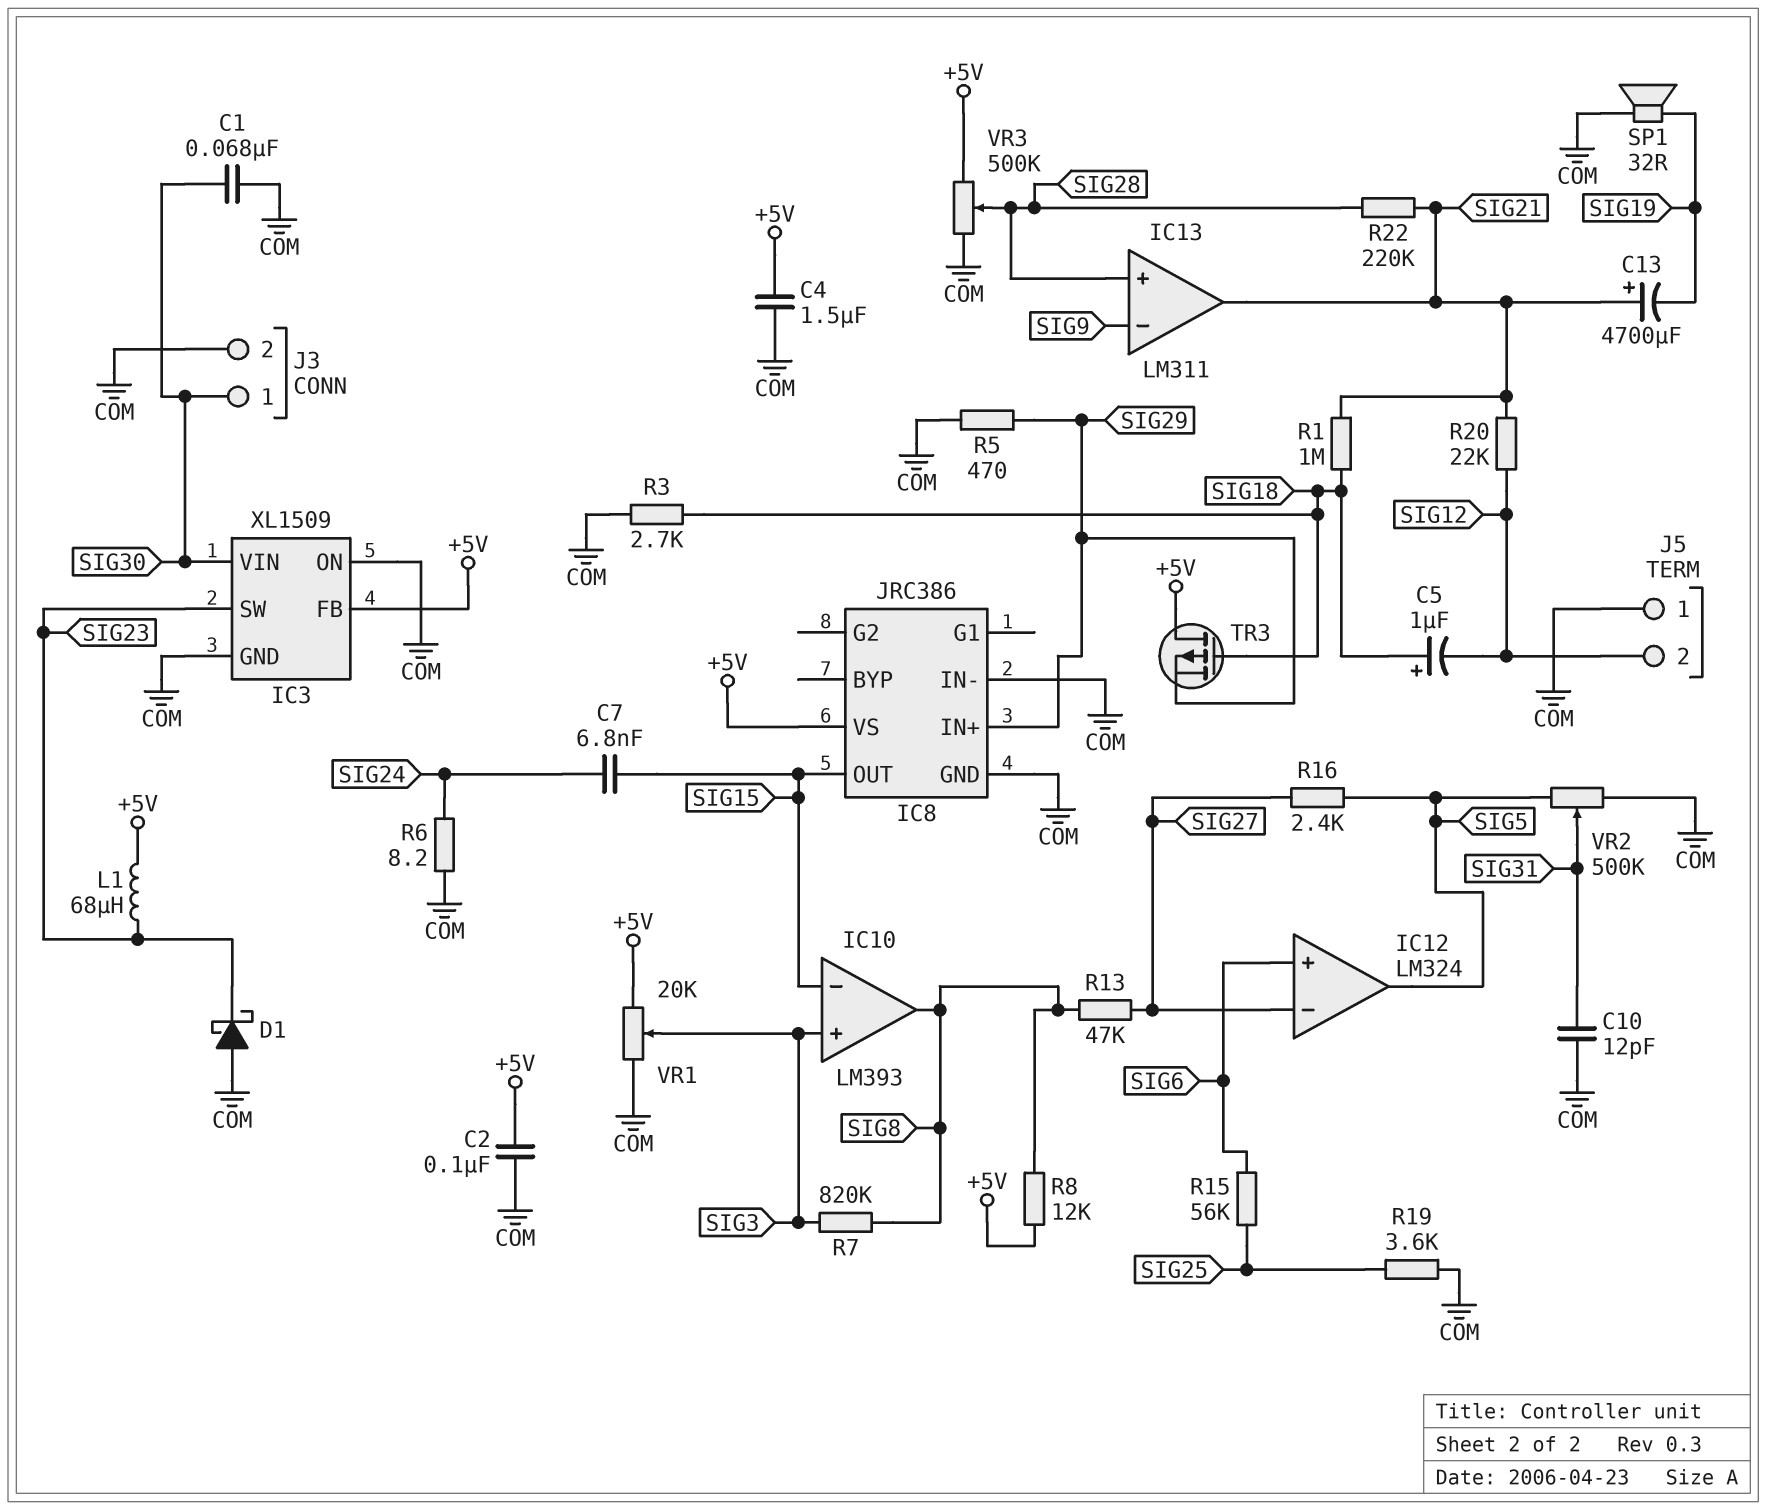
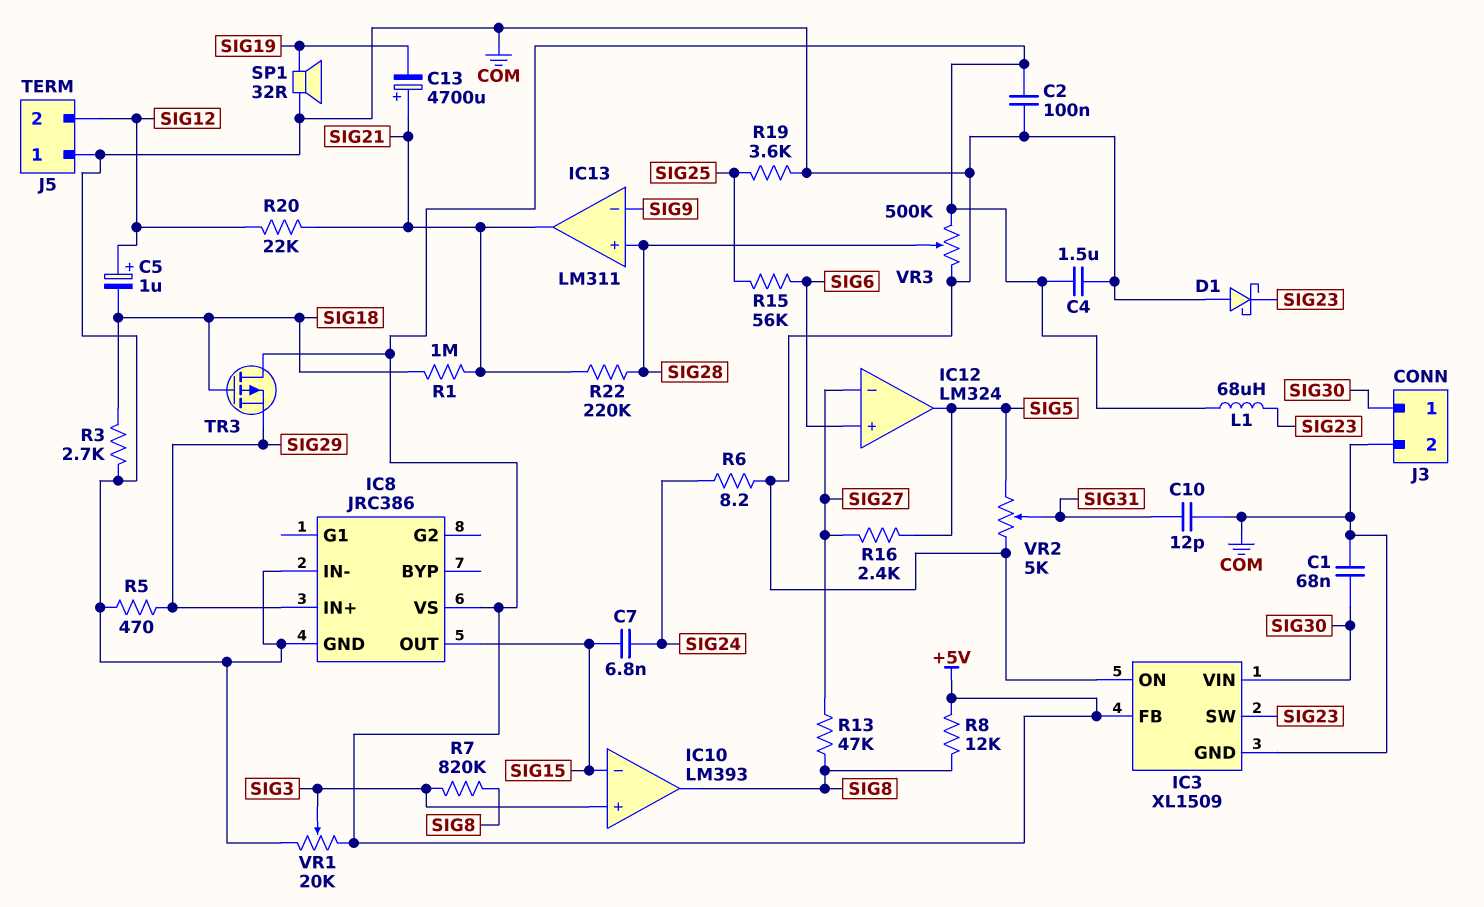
C5: 1uF (plus SIG18, minus SIG12) -> 1uF (plus SIG12, minus SIG18)
VR2: 500k (COM, SIG5, wiper SIG31) -> 5k (COM, SIG5, wiper SIG31)

